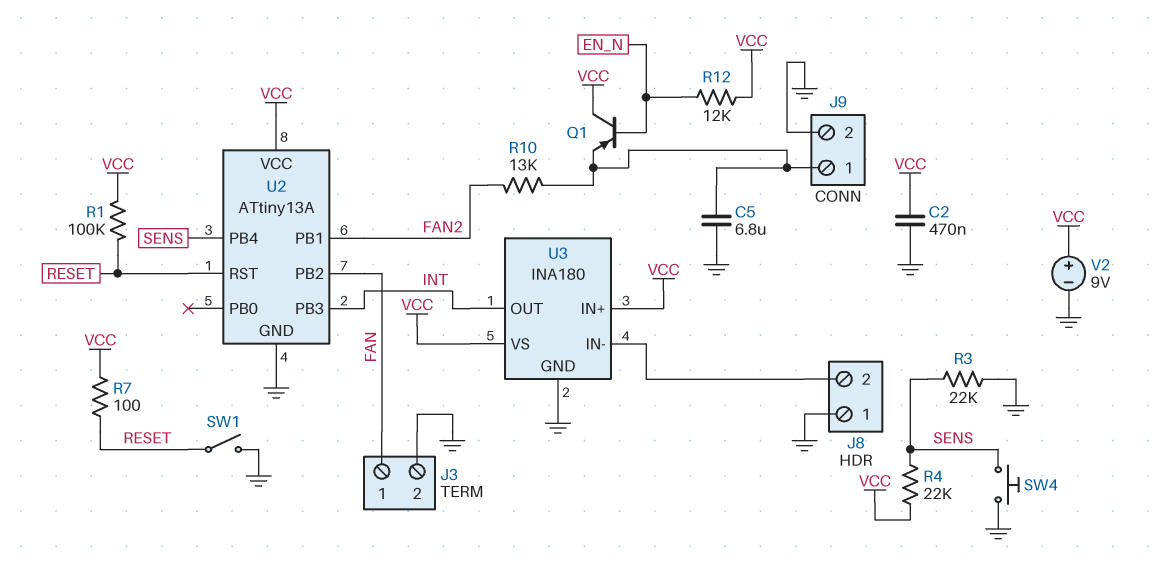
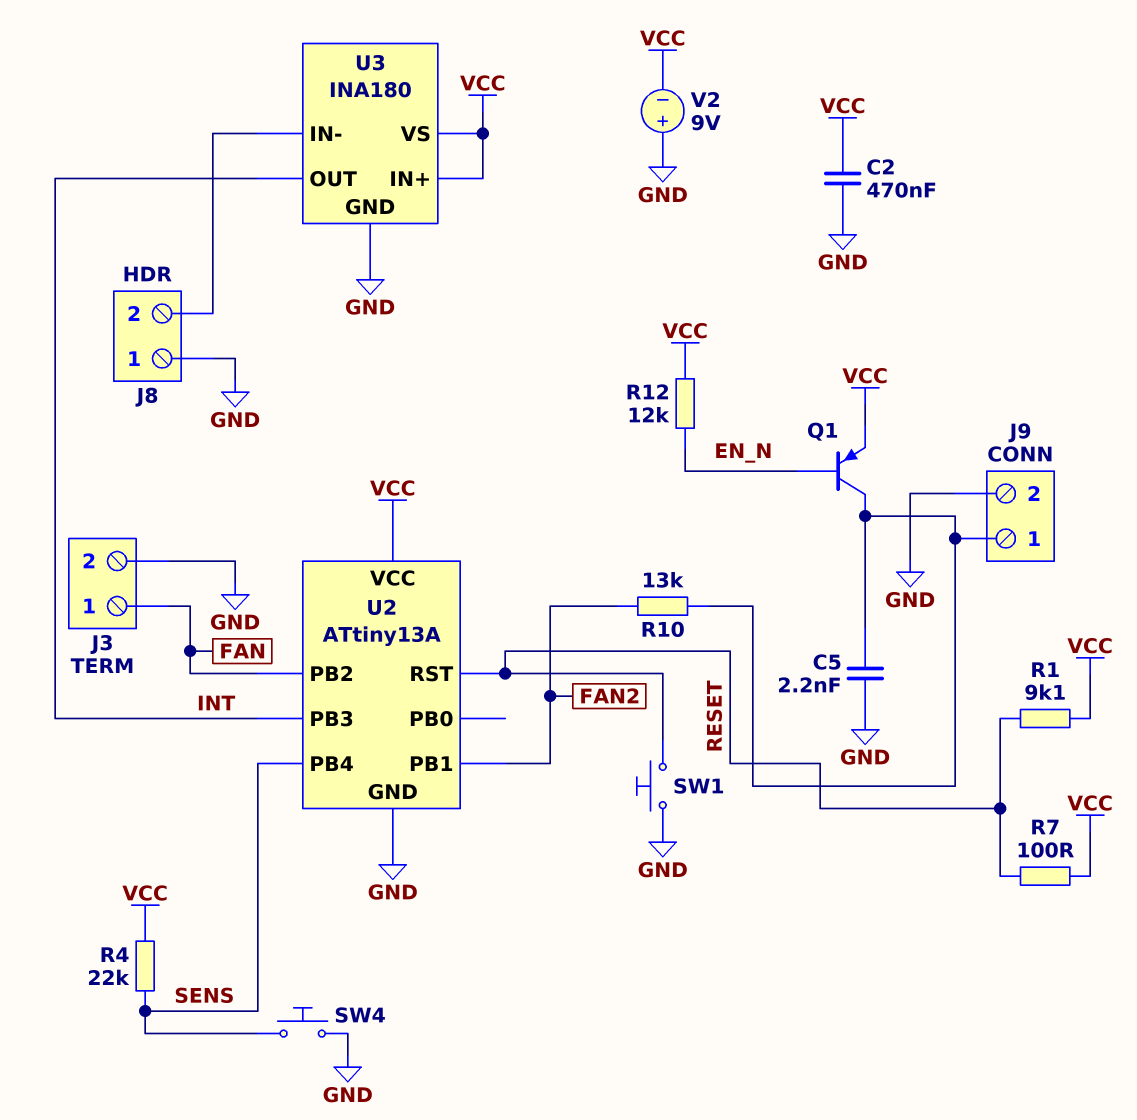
C5: 6.8uF (GND, J9/1) -> 2.2nF (GND, J9/1)
Q1: PNP (B EN_N, C VCC, E J9/1) -> PNP (B EN_N, C J9/1, E VCC)
R1: 100k (RESET, VCC) -> 9.1k (RESET, VCC)
R3: 22k (GND, SENS) -> none
SW1: switch (GND, RESET) -> button (GND, RESET)
V2: 9V (plus VCC, minus GND) -> 9V (plus GND, minus VCC)

